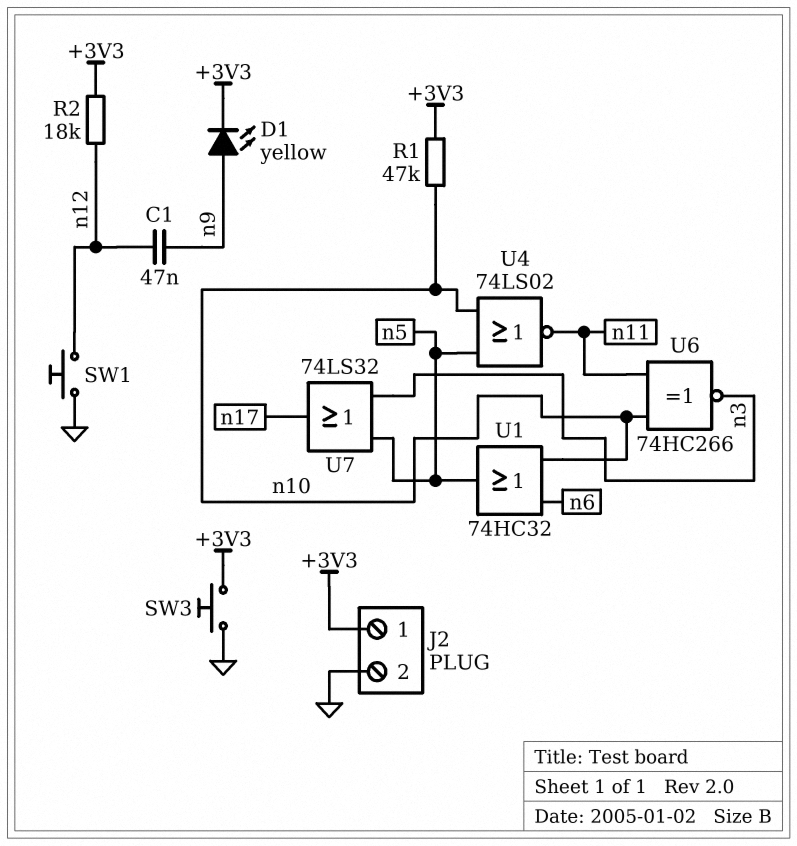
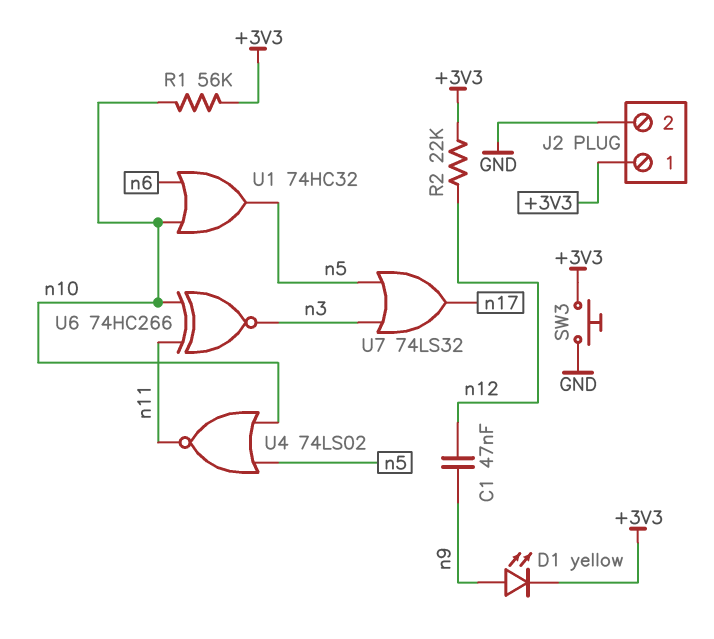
R1: 47k (+3V3, n10) -> 56k (+3V3, n10)
R2: 18k (+3V3, n12) -> 22k (+3V3, n12)
SW1: button (GND, n12) -> none

